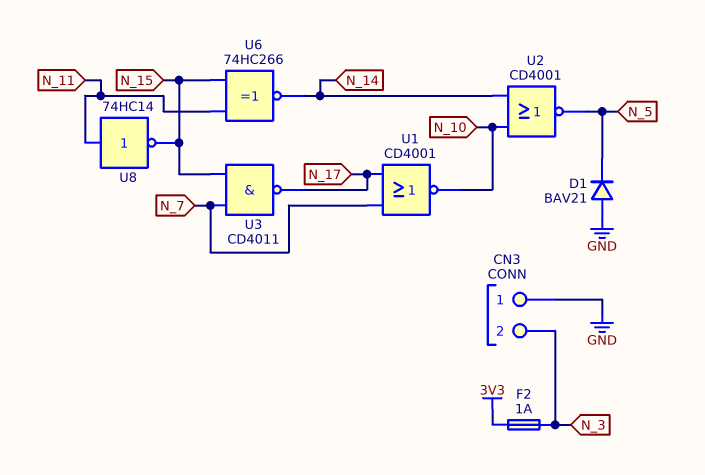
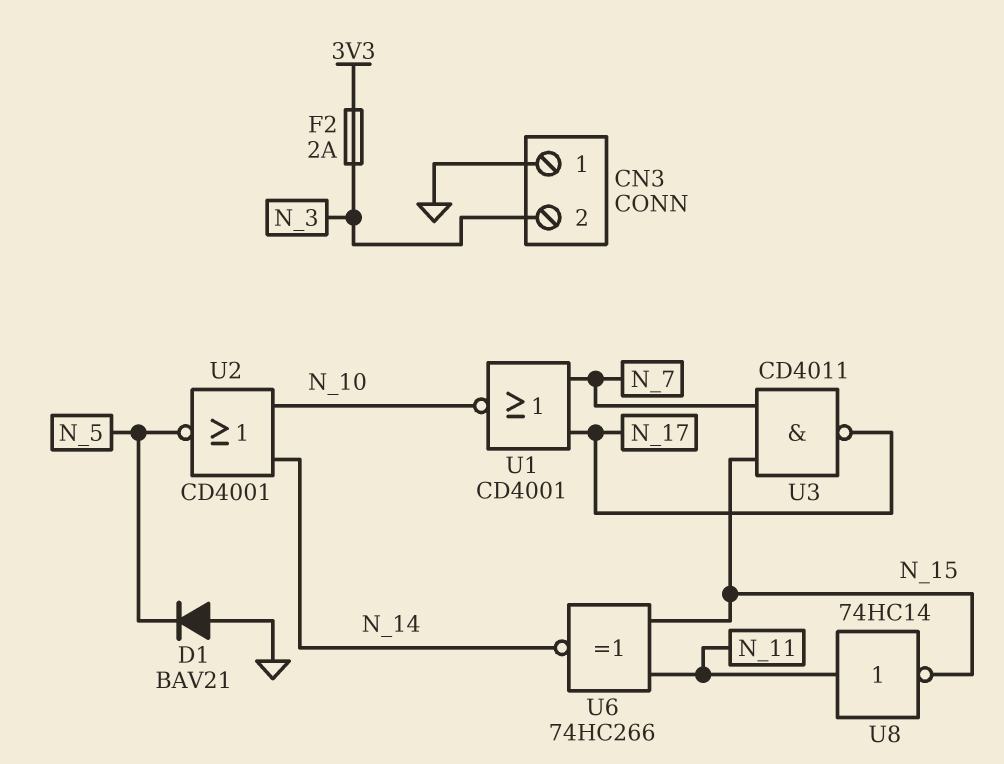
F2: 1A (3V3, N_3) -> 2A (3V3, N_3)

